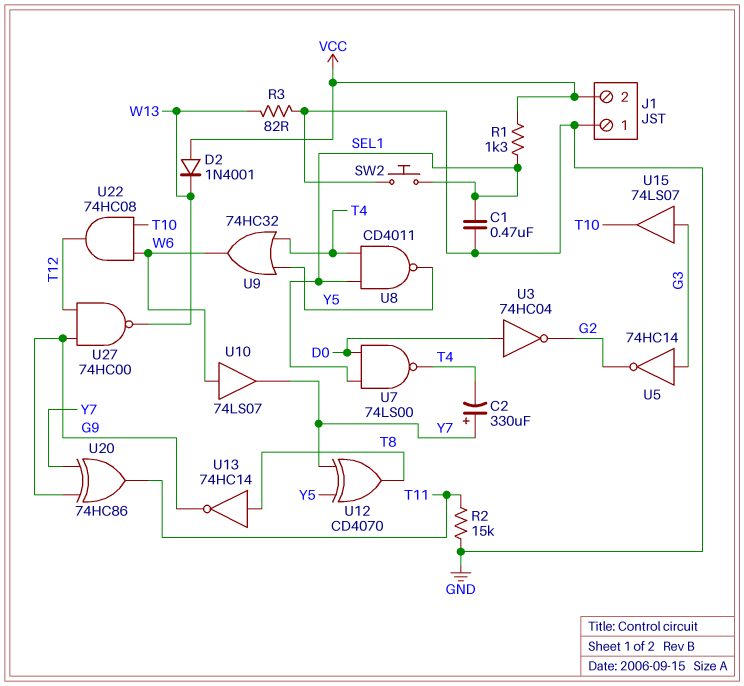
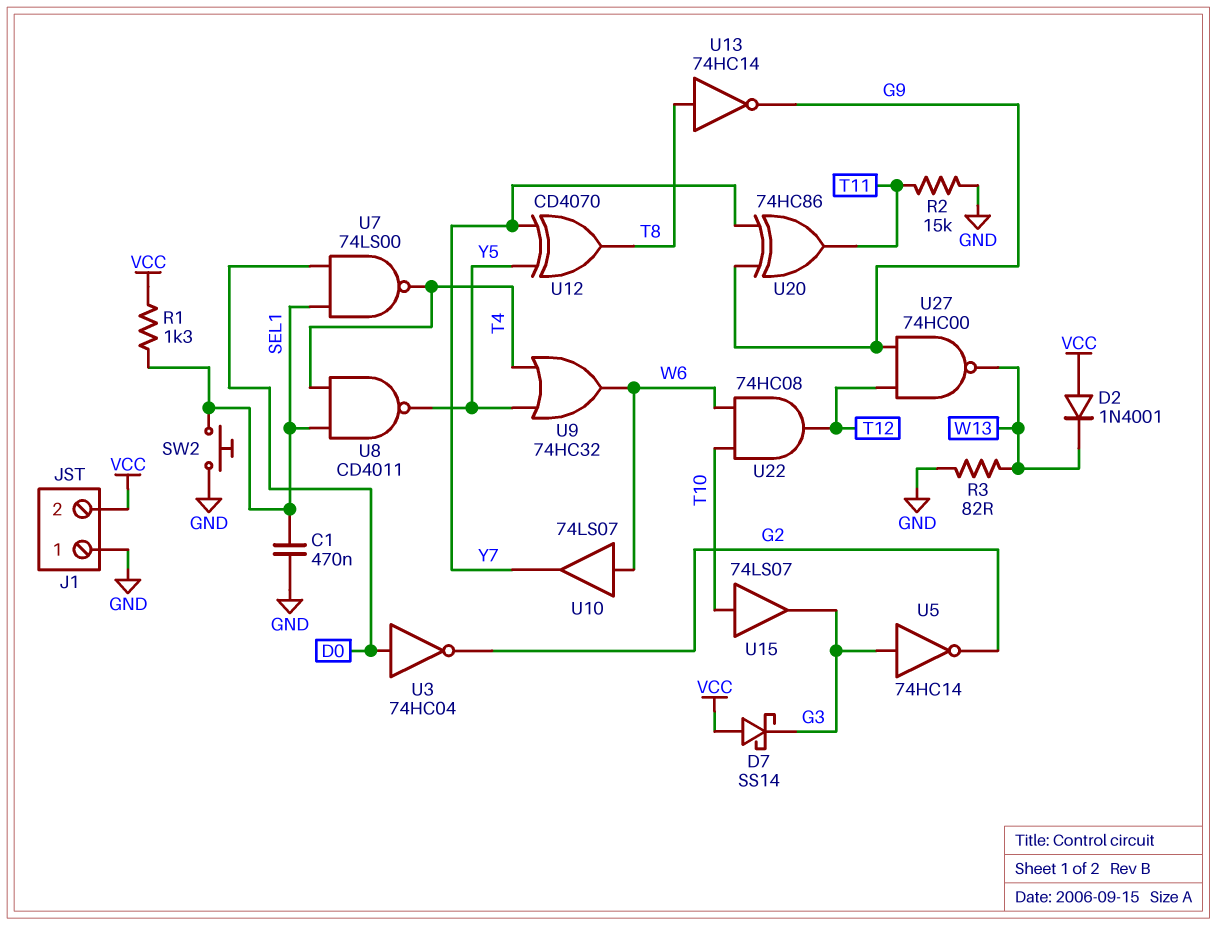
C2: 330uF (plus Y7, minus T4) -> none
D7: none -> schottky SS14 (A VCC, K G3)
U15: buffer 74LS07 (in G3, out T10) -> buffer 74LS07 (in T10, out G3)

